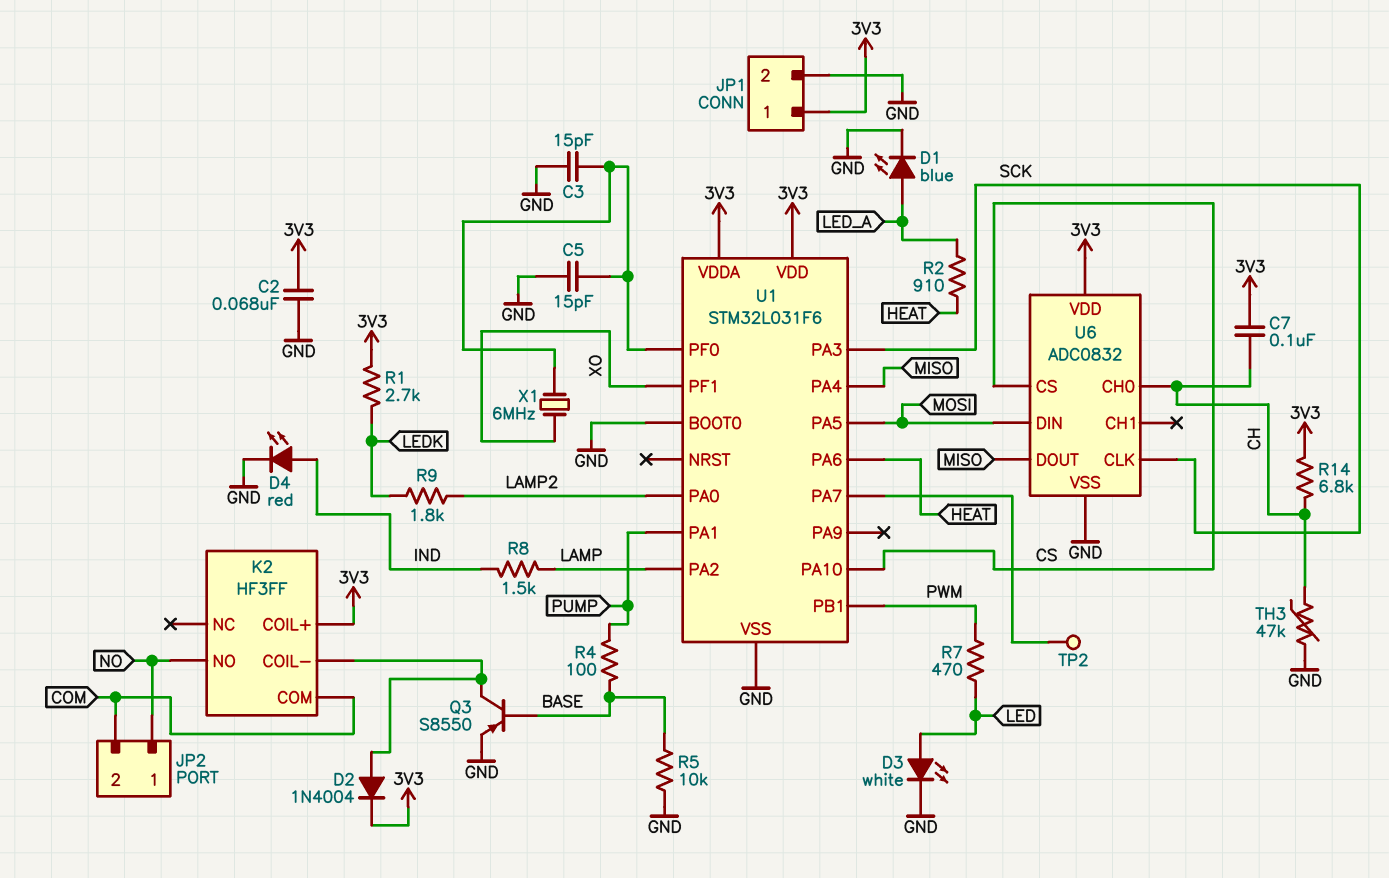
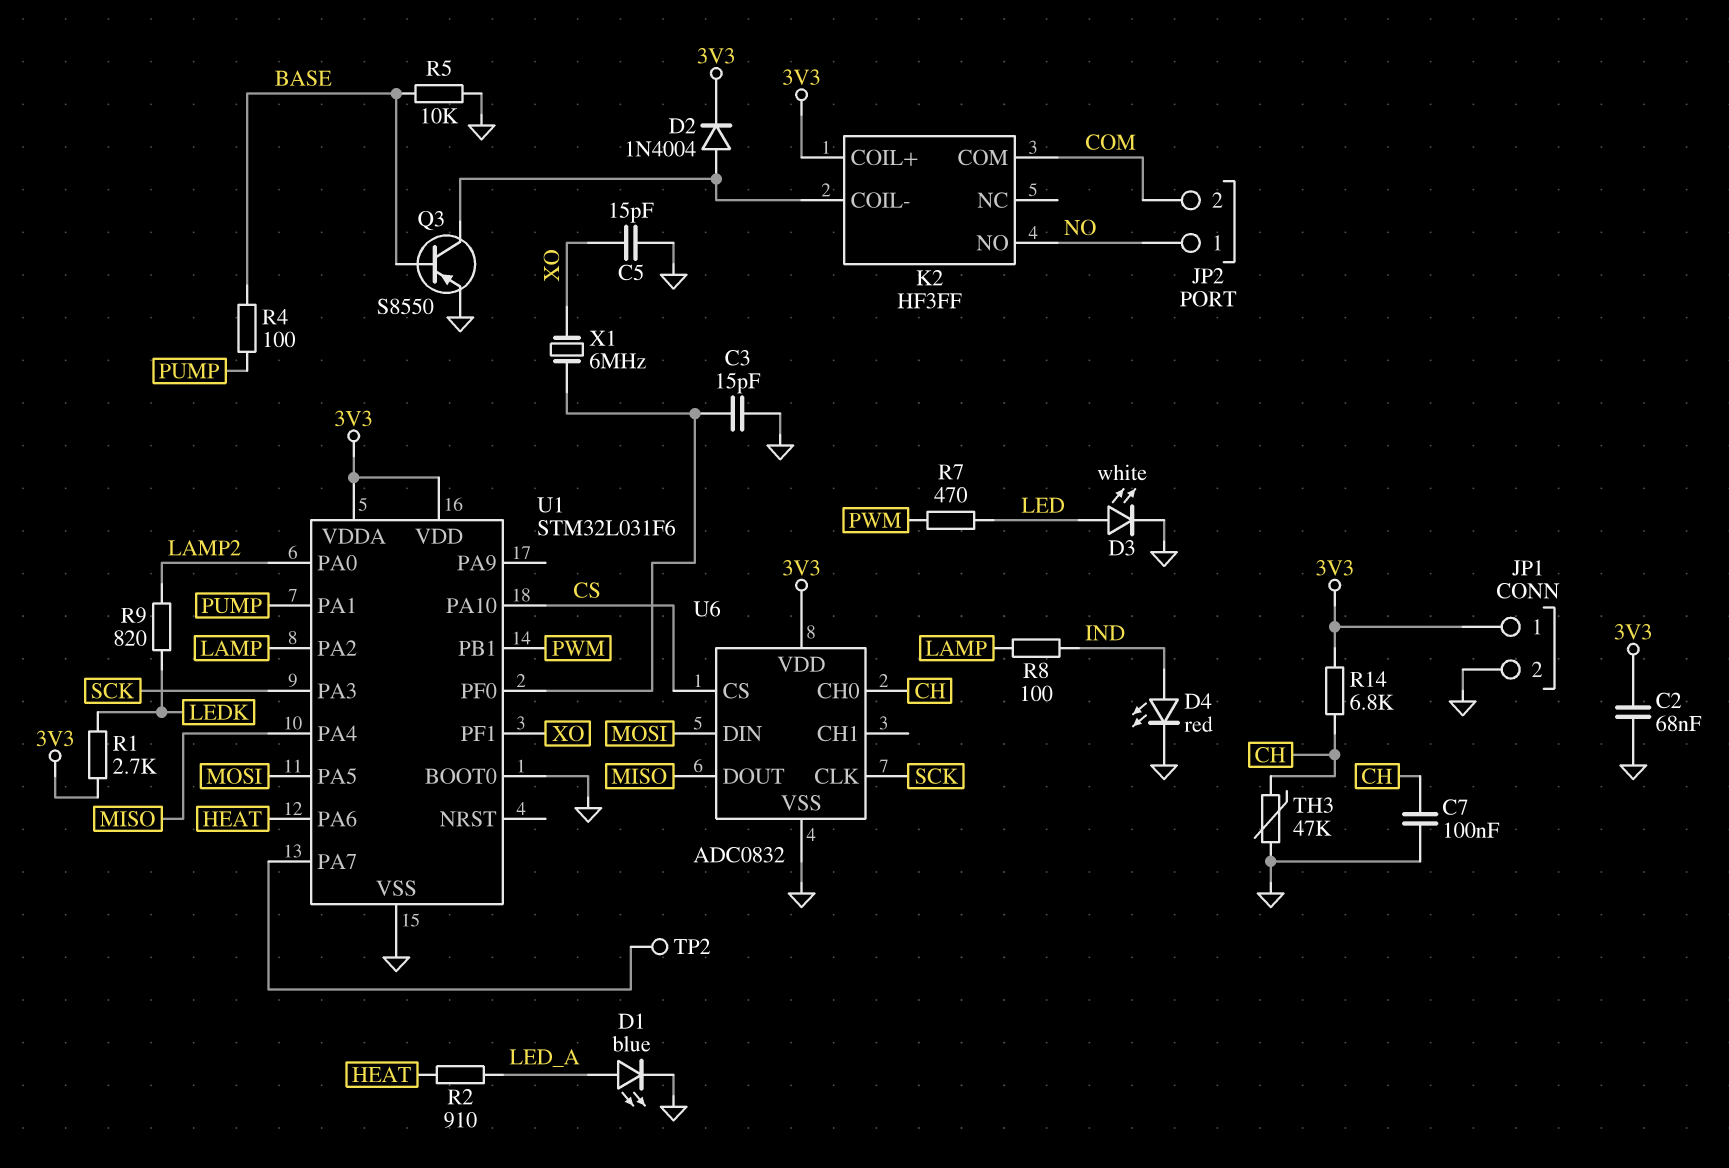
C5: 15pF (GND, U1/PF0) -> 15pF (GND, XO)
C7: 100nF (3V3, CH) -> 100nF (CH, GND)
R8: 1.5k (IND, LAMP) -> 100 (IND, LAMP)
R9: 1.8k (LAMP2, LEDK) -> 820 (LAMP2, LEDK)

